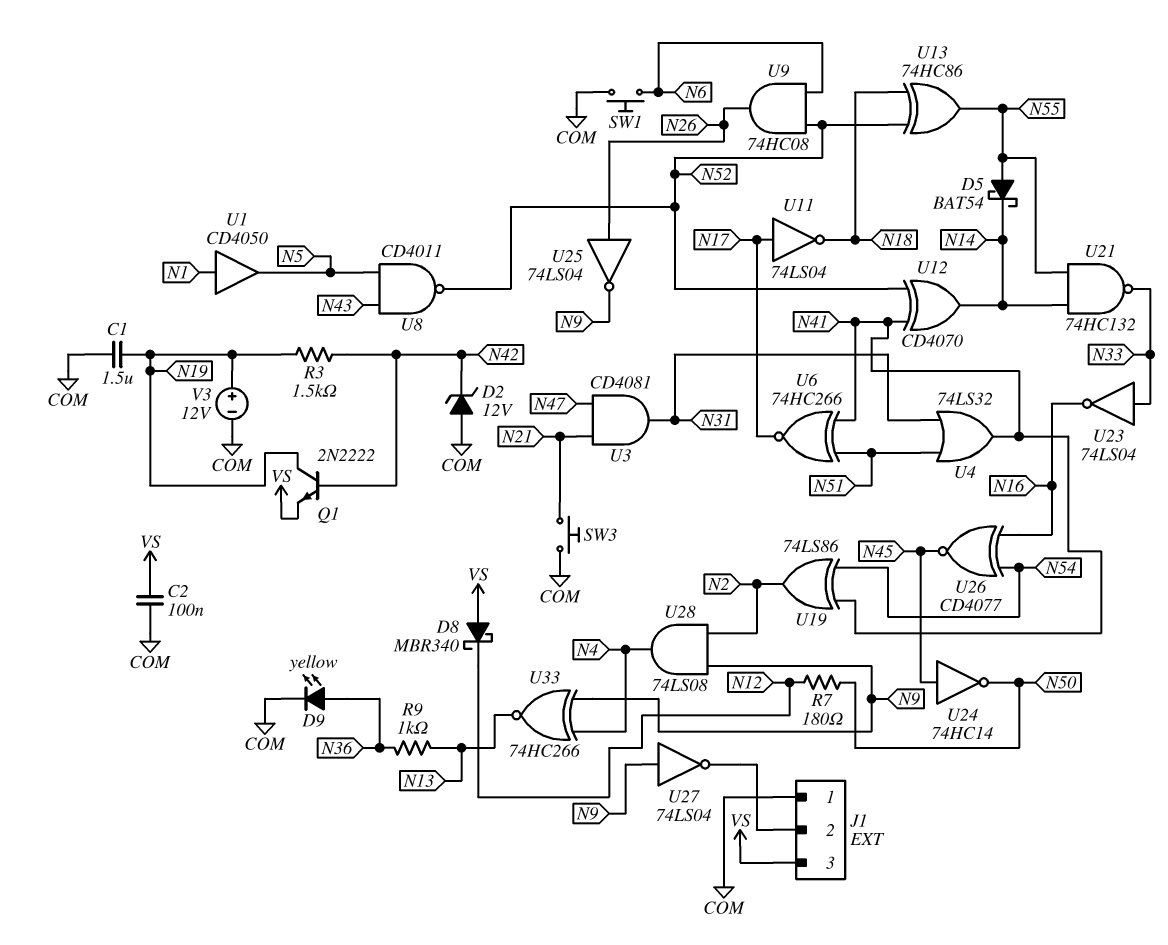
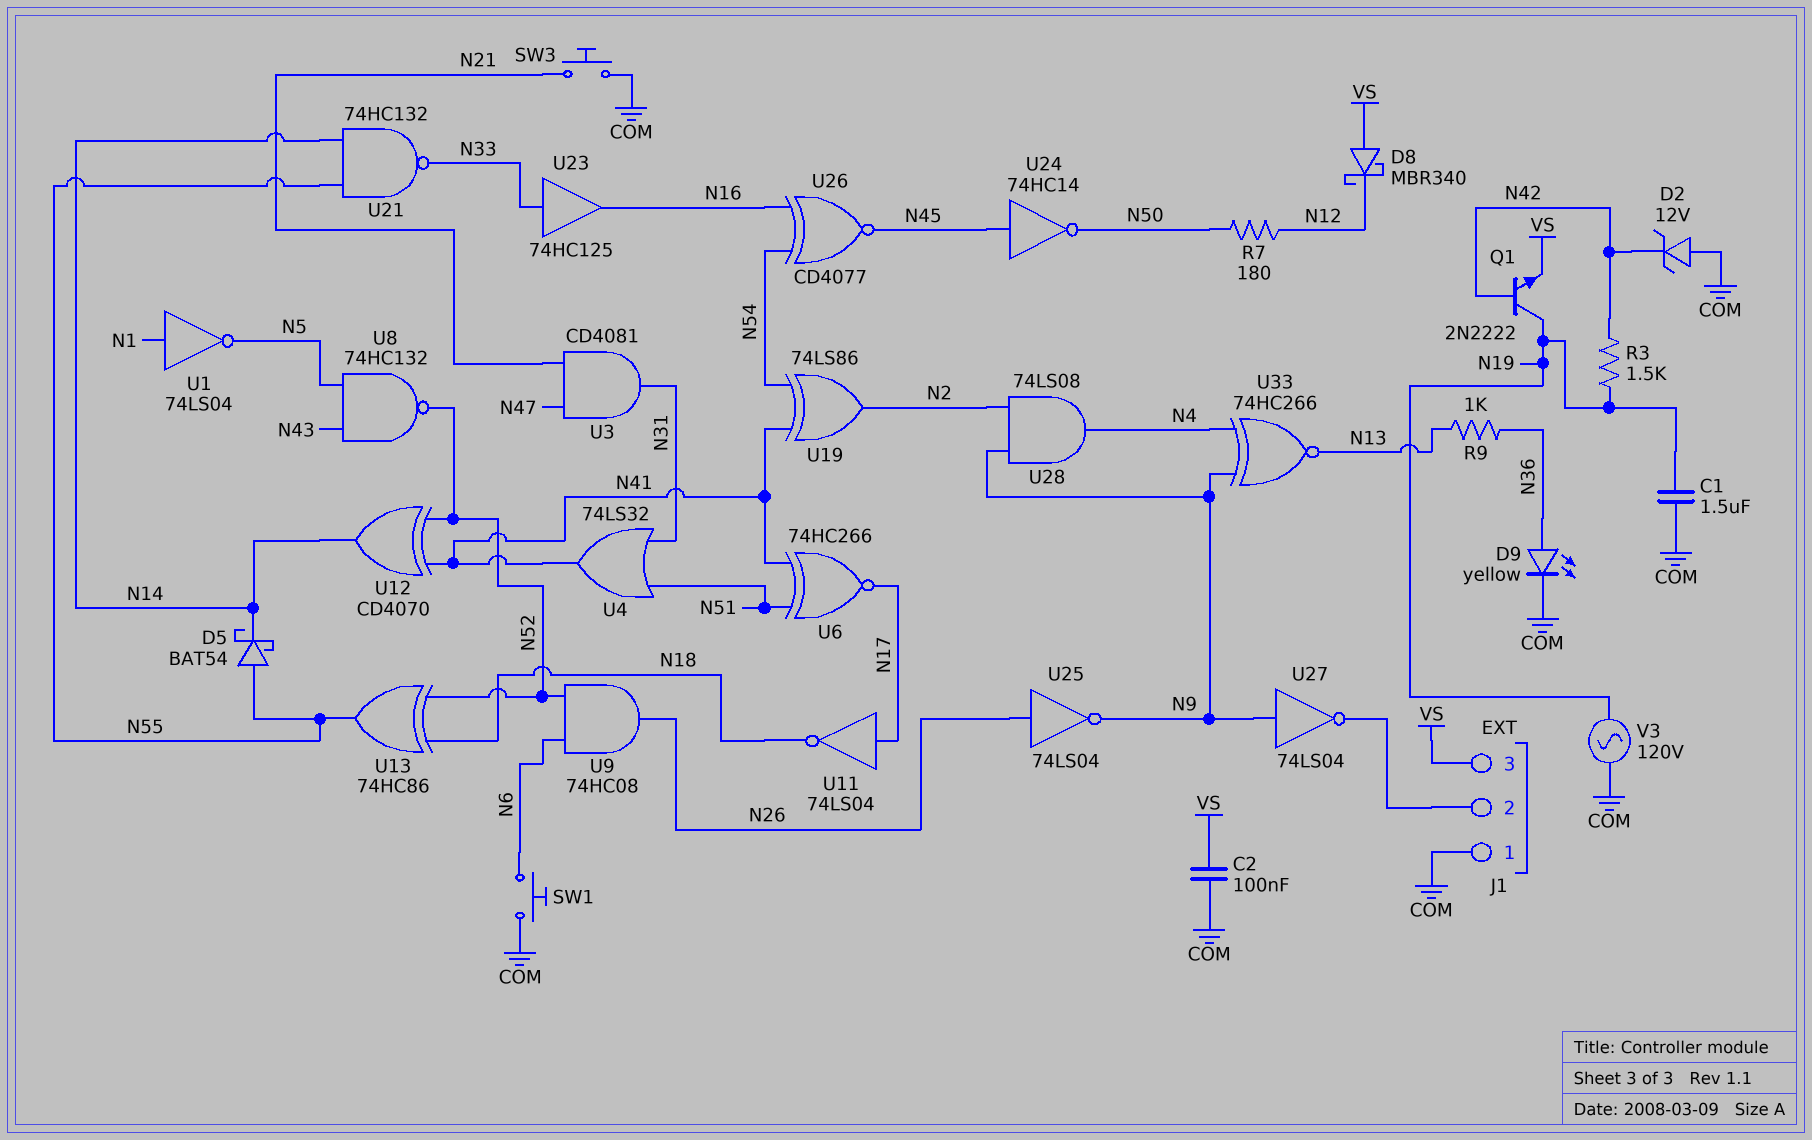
U1: buffer CD4050 (in N1, out N5) -> NOT 74LS04 (in N1, out N5)
U8: NAND CD4011 (in N5, in N43, out N52) -> NAND 74HC132 (in N5, in N43, out N52)
U23: NOT 74LS04 (in N33, out N16) -> buffer 74HC125 (in N33, out N16)
V3: 12V (plus N19, minus COM) -> AC 120V (COM, N19)

